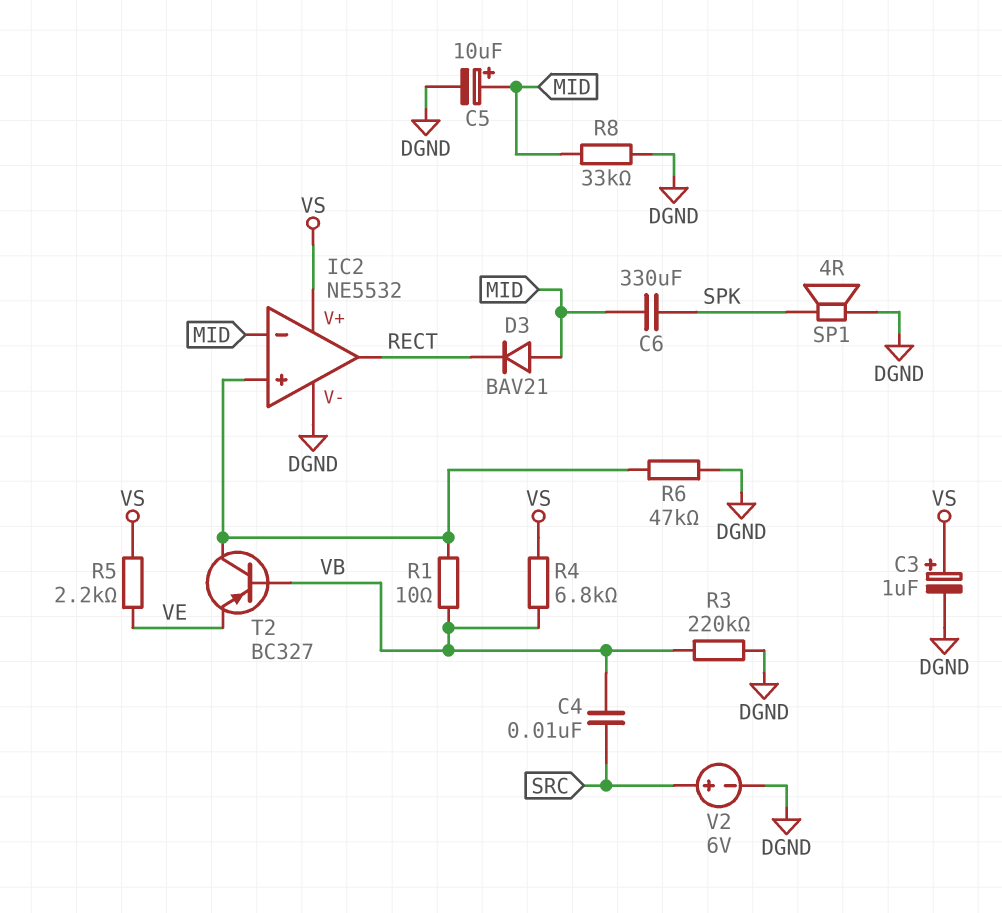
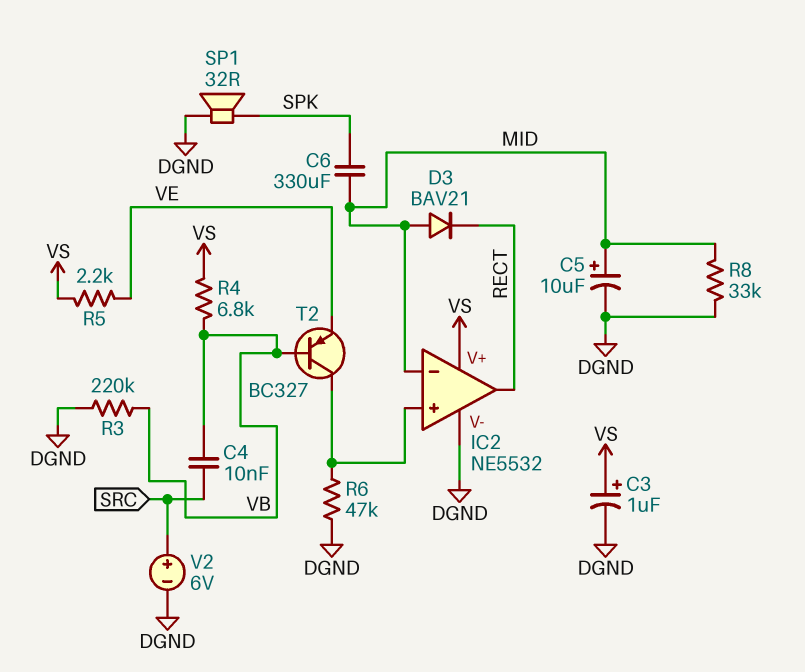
R1: 10 (IC2/in+, VB) -> none
SP1: speaker 4R (DGND, SPK) -> speaker 32R (DGND, SPK)

